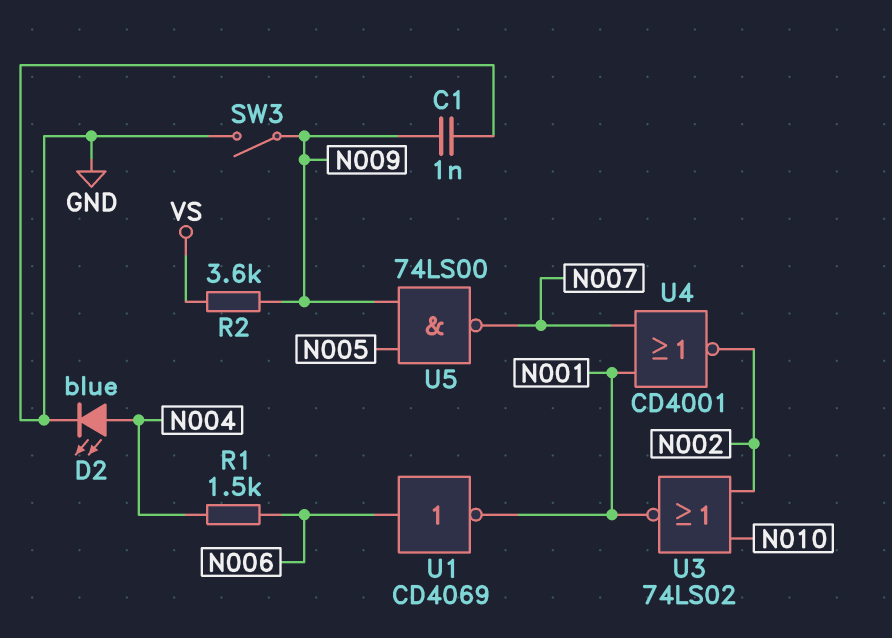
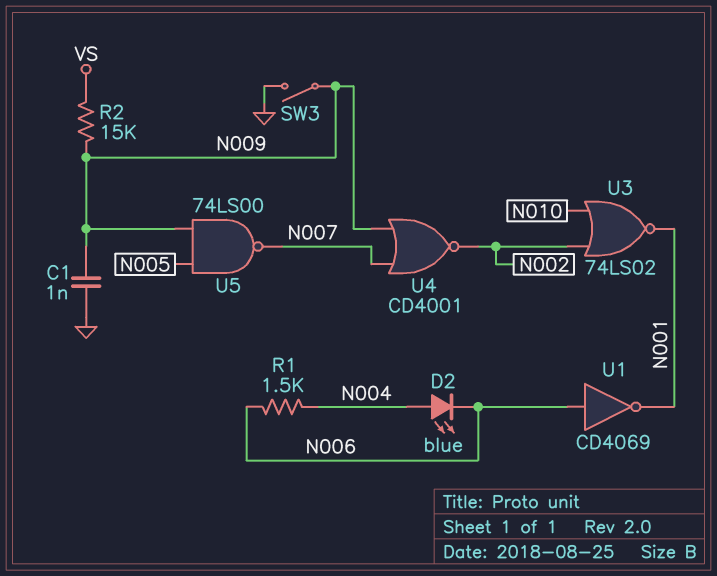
D2: LED blue (A N004, K GND) -> LED blue (A N004, K N006)
R2: 3.6k (N009, VS) -> 15k (N009, VS)
U4: NOR CD4001 (in N001, in N007, out N002) -> NOR CD4001 (in N007, in N009, out N002)

